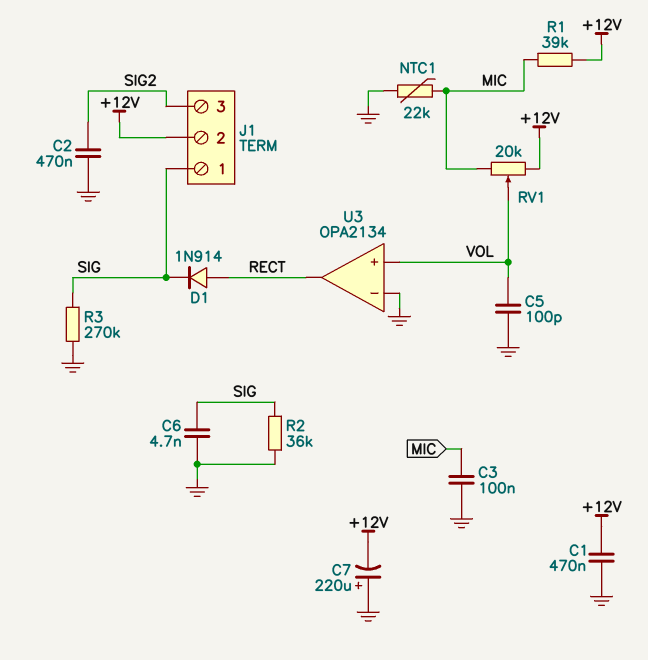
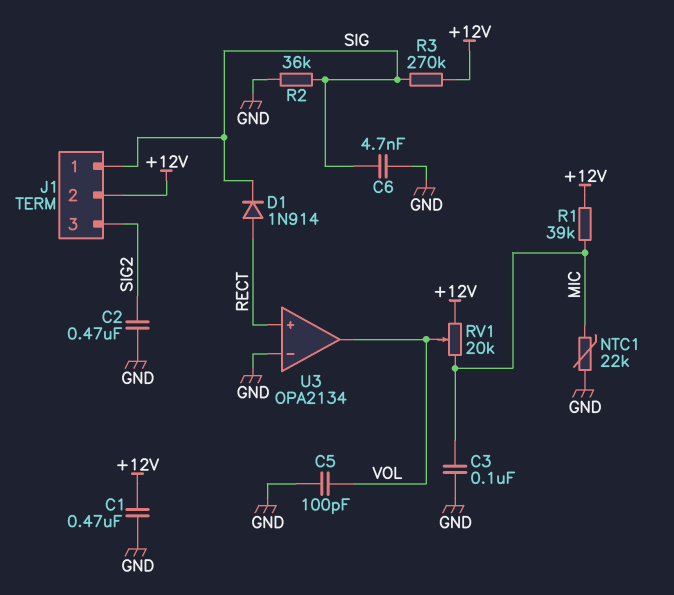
C7: 220uF (plus GND, minus +12V) -> none
R3: 270k (GND, SIG) -> 270k (+12V, SIG)
U3 pin in+: VOL -> RECT
U3 pin out: RECT -> VOL

